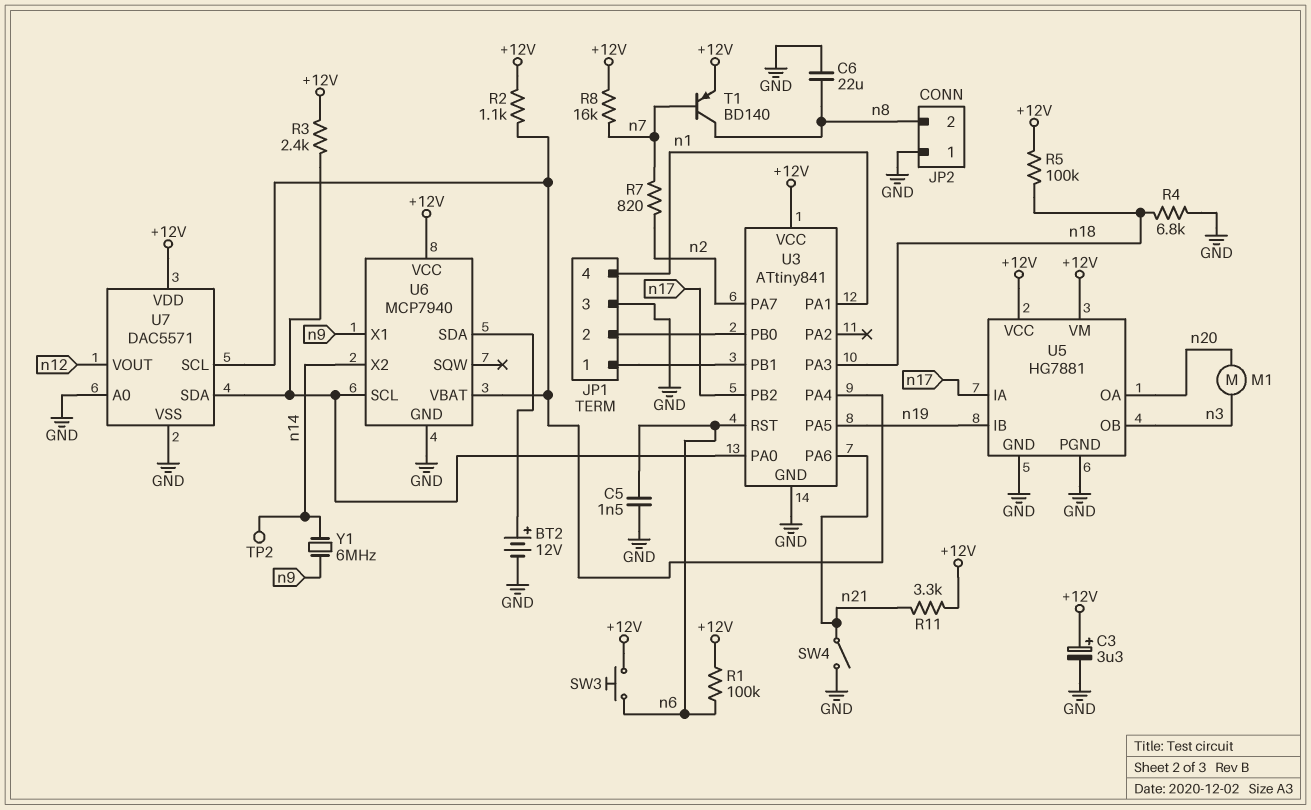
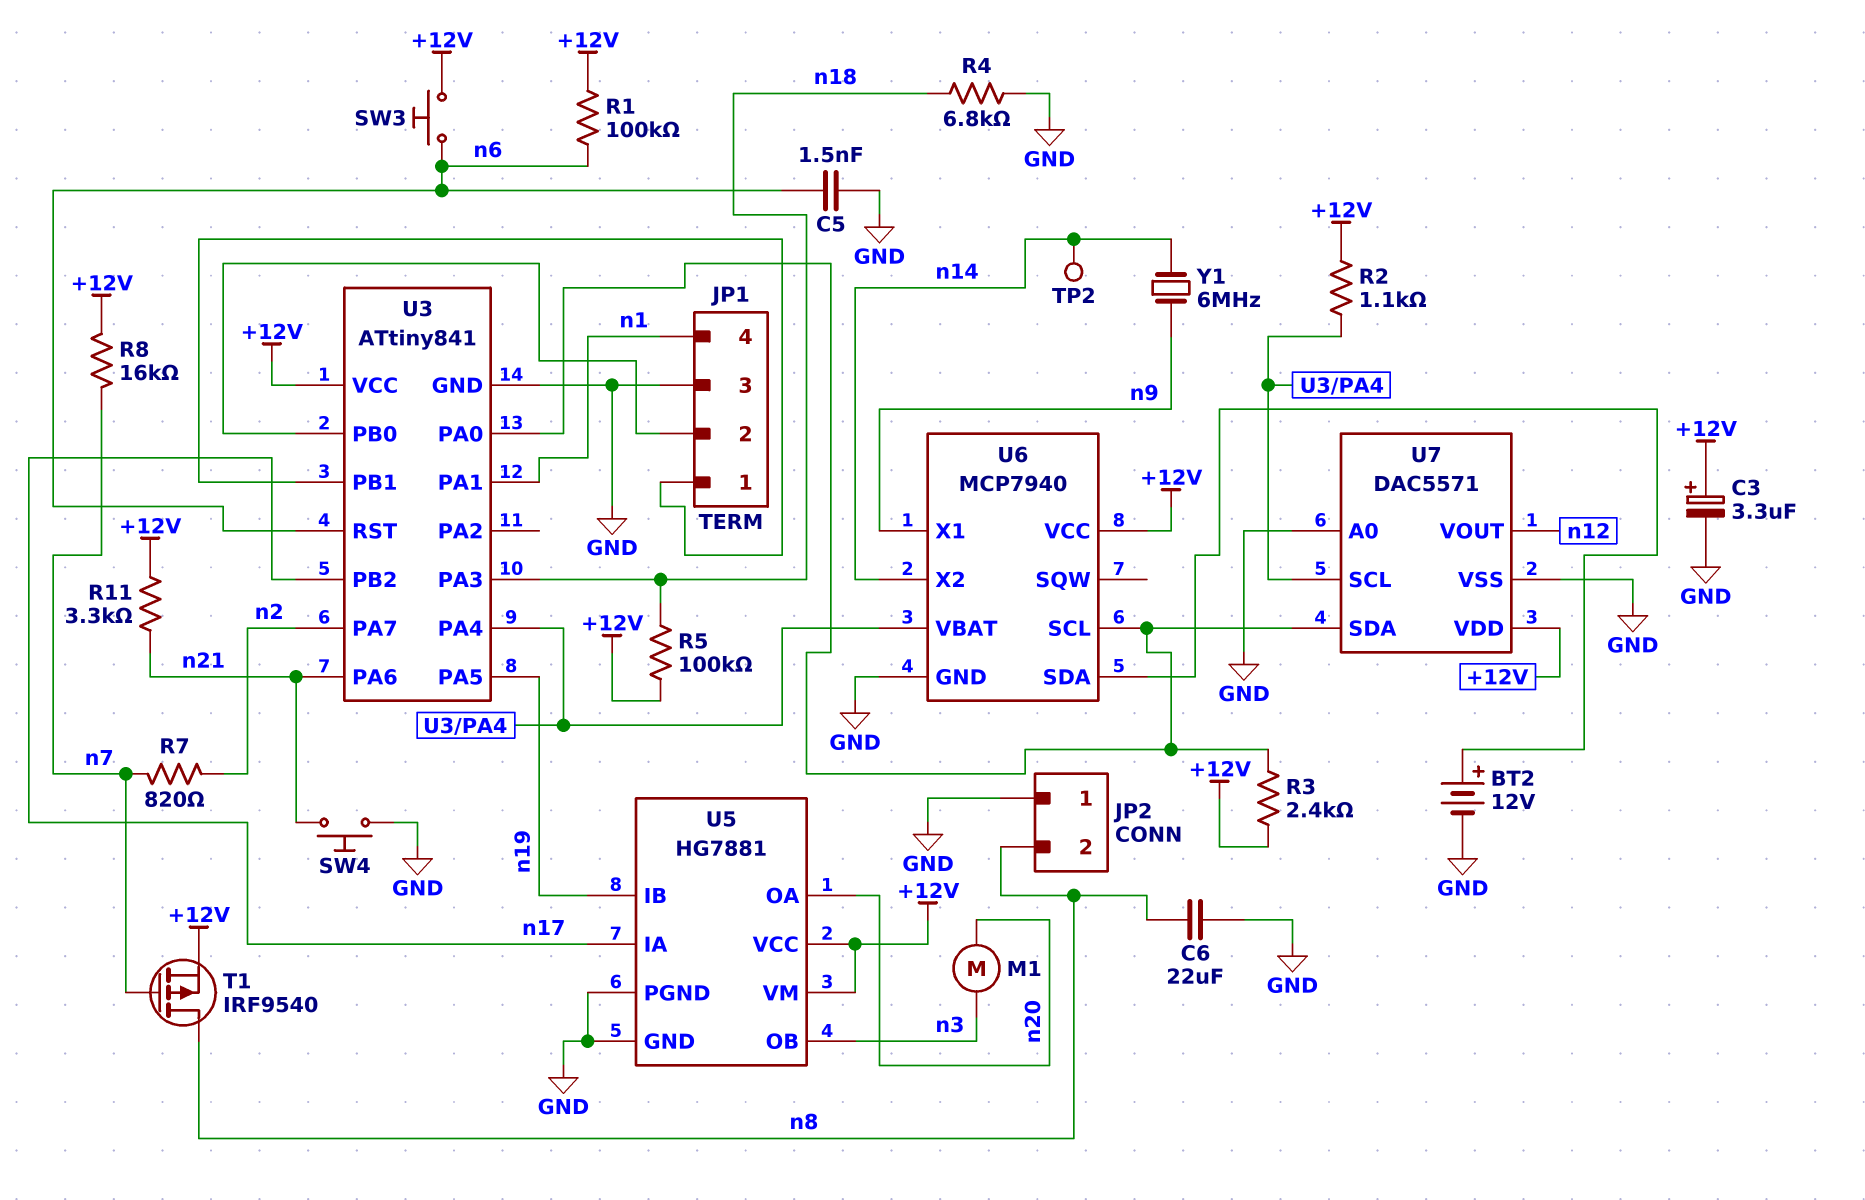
SW4: switch (GND, n21) -> button (GND, n21)
T1: PNP BD140 (B n7, C n8, E +12V) -> PMOS IRF9540 (G n7, D n8, S +12V)

